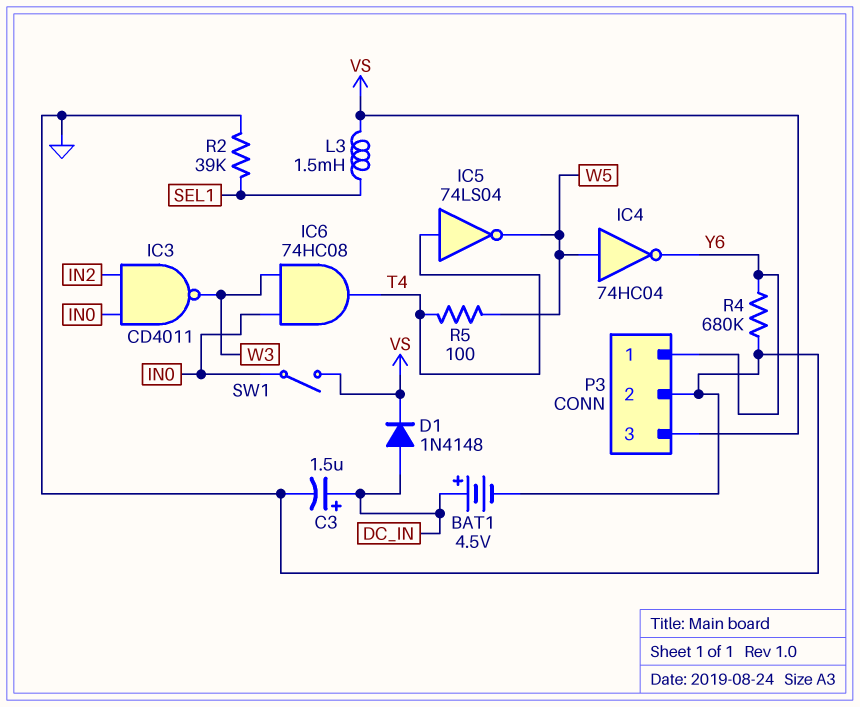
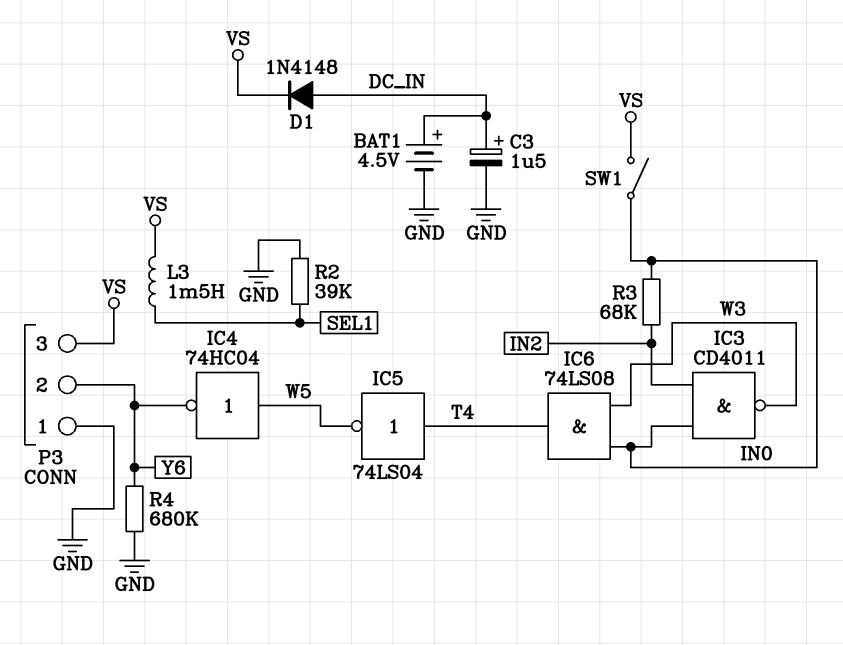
IC6: AND 74HC08 (in IN0, in W3, out T4) -> AND 74LS08 (in IN0, in W3, out T4)
P3 pin 1: Y6 -> GND
P3 pin 2: GND -> Y6
R3: none -> 68k (IN0, IN2)
R5: 100 (T4, W5) -> none

